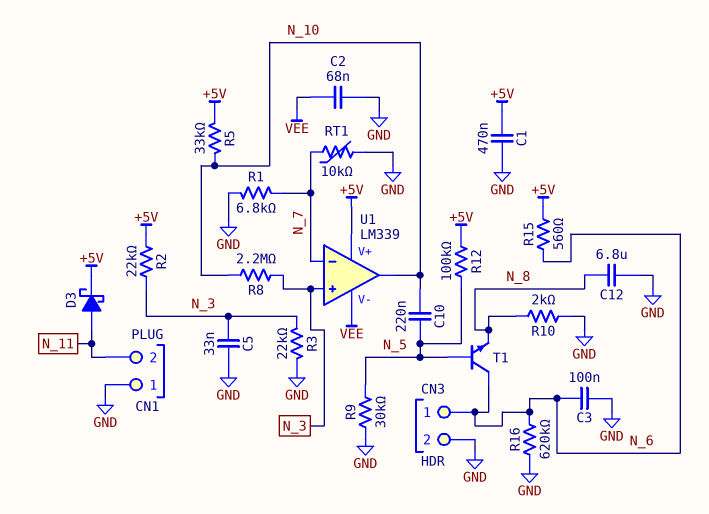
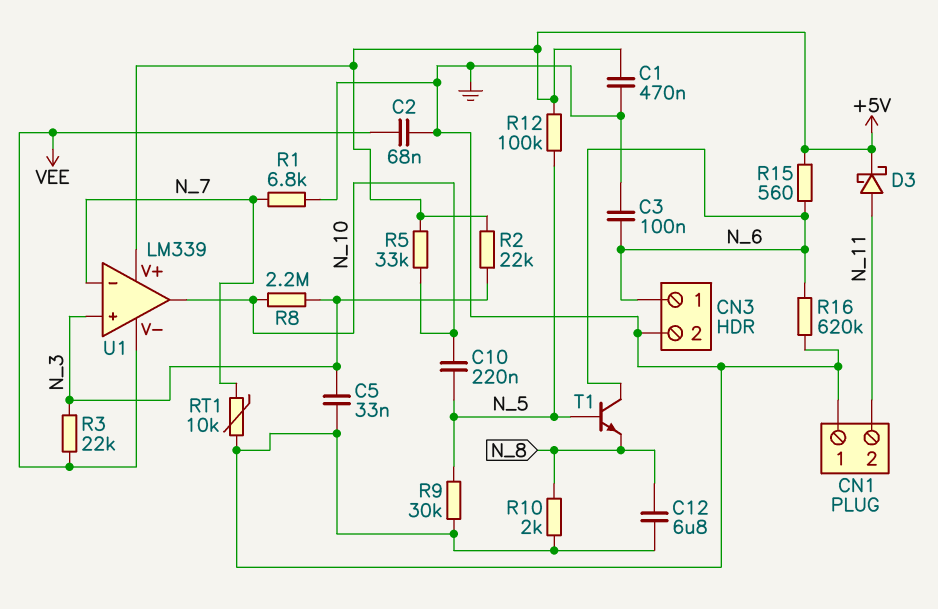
R3: 22k (GND, N_3) -> 22k (N_3, VEE)

